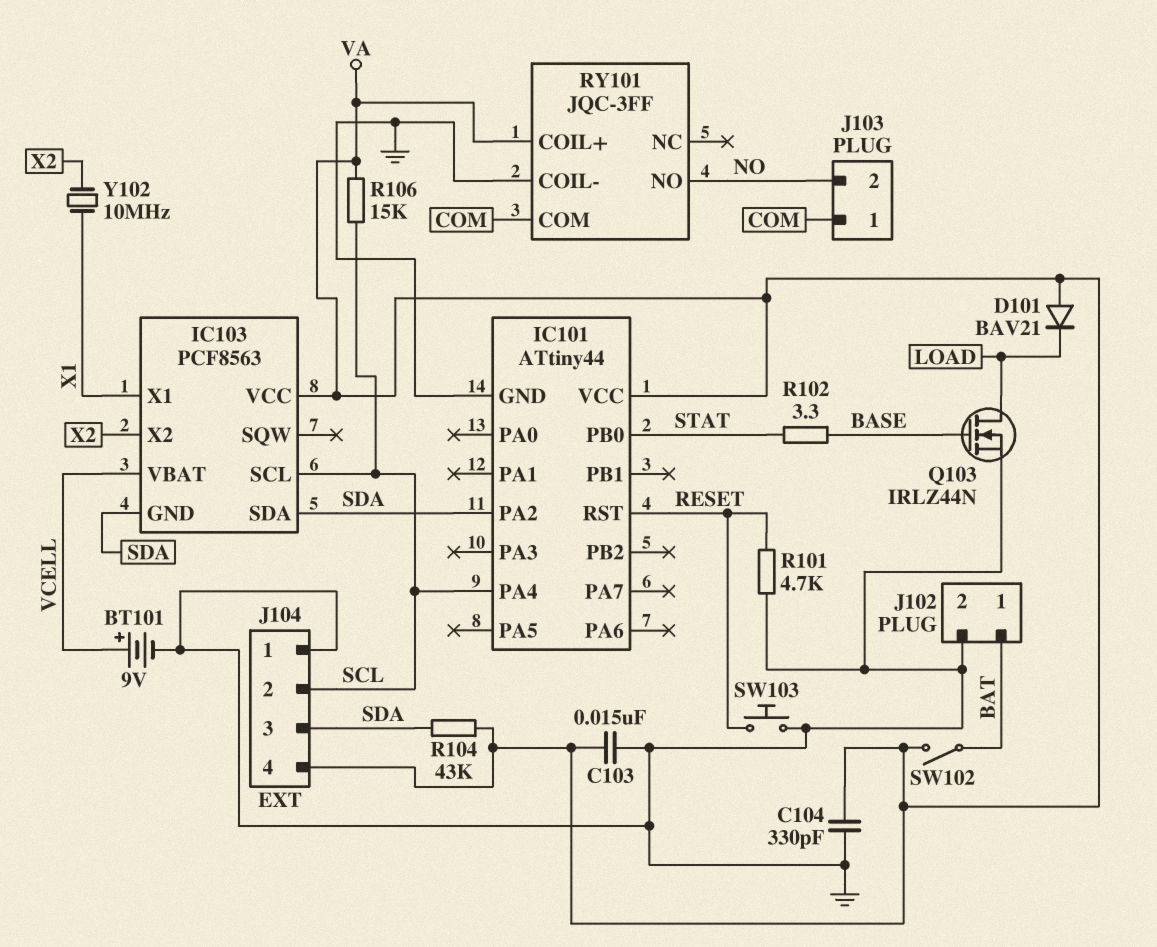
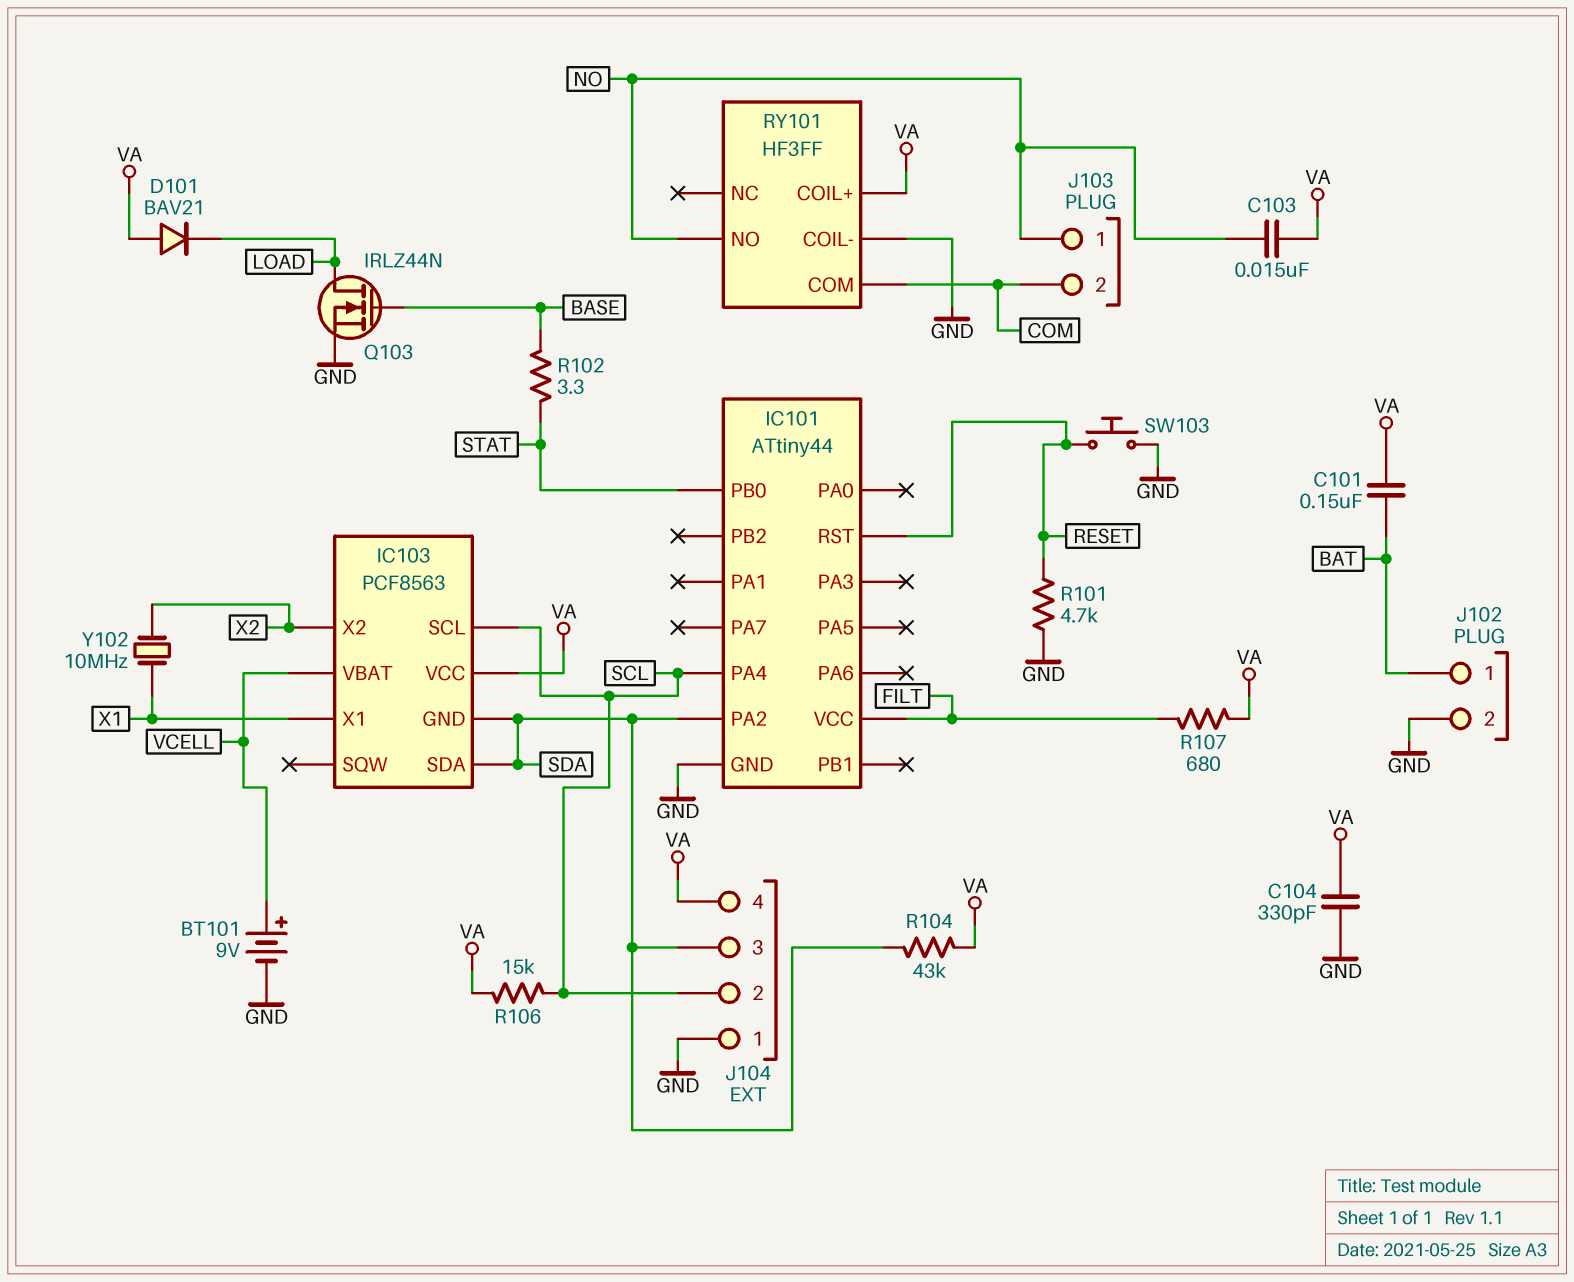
C101: none -> 150nF (BAT, VA)
C103: 15nF (GND, VA) -> 15nF (NO, VA)
IC101 pin VCC: VA -> FILT
J103 pin 1: COM -> NO
J103 pin 2: NO -> COM
R107: none -> 680 (FILT, VA)
RY101: JQC-3FF -> HF3FF
SW102: switch (BAT, VA) -> none

